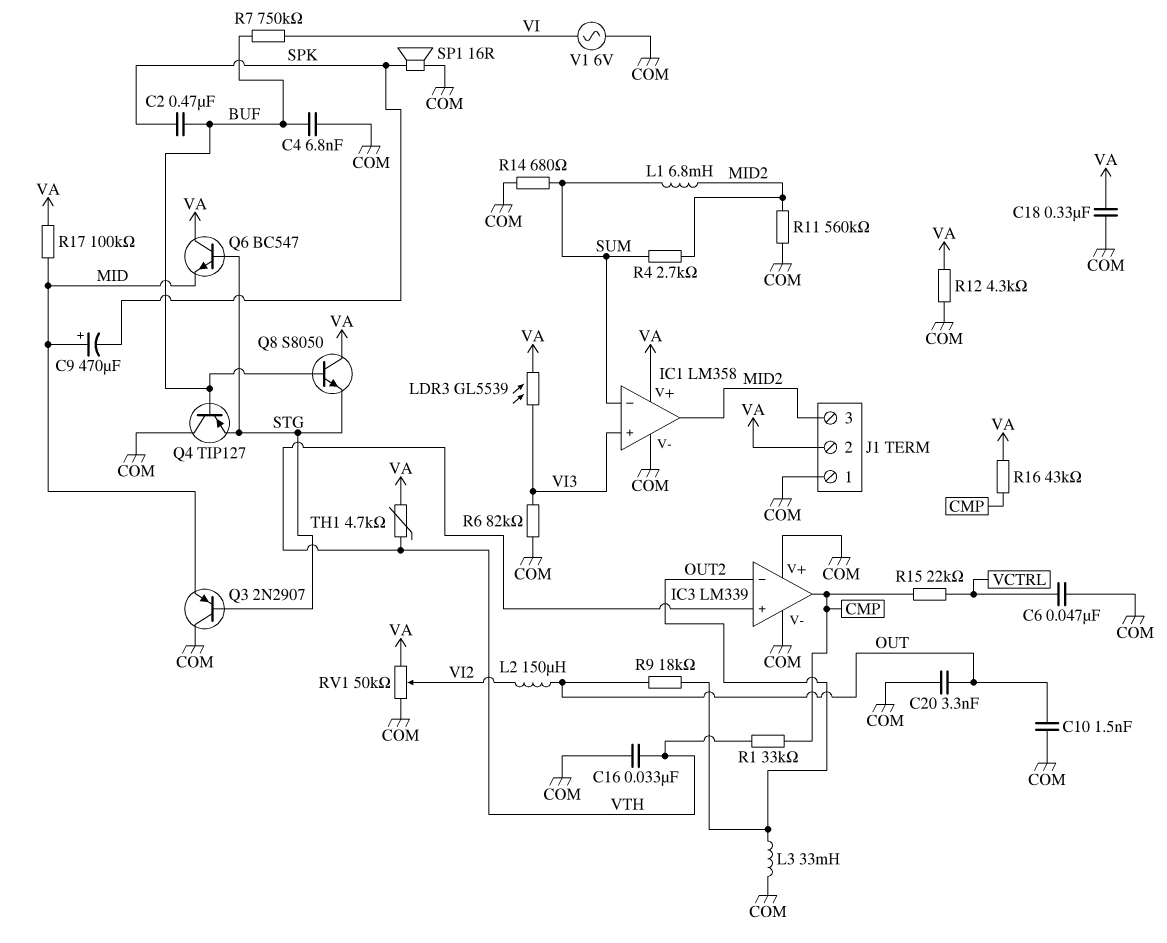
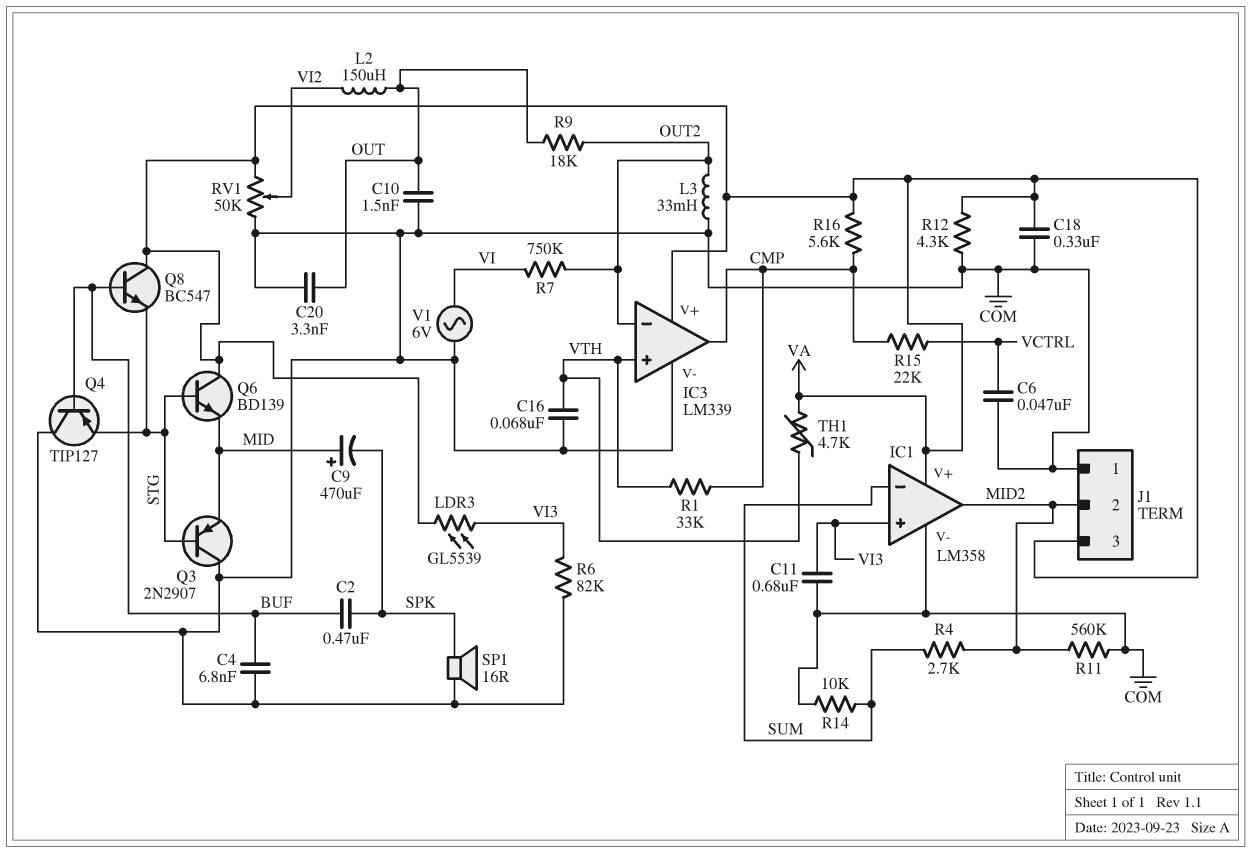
C11: none -> 680nF (COM, VI3)
C16: 33nF (COM, VTH) -> 68nF (COM, VTH)
IC3 pin V+: COM -> VA
J1 pin 2: VA -> MID2
J1 pin 3: MID2 -> VA
L1: 6.8mH (MID2, SUM) -> none
Q6: NPN BC547 (B STG, C VA, E MID) -> NPN BD139 (B STG, C VA, E MID)
Q8: NPN S8050 (B BUF, C VA, E STG) -> NPN BC547 (B BUF, C VA, E STG)
R7: 750k (BUF, VI) -> 750k (OUT2, VI)
R14: 680 (COM, SUM) -> 10k (COM, SUM)
R16: 43k (CMP, VA) -> 5.6k (CMP, VA)
R17: 100k (MID, VA) -> none

